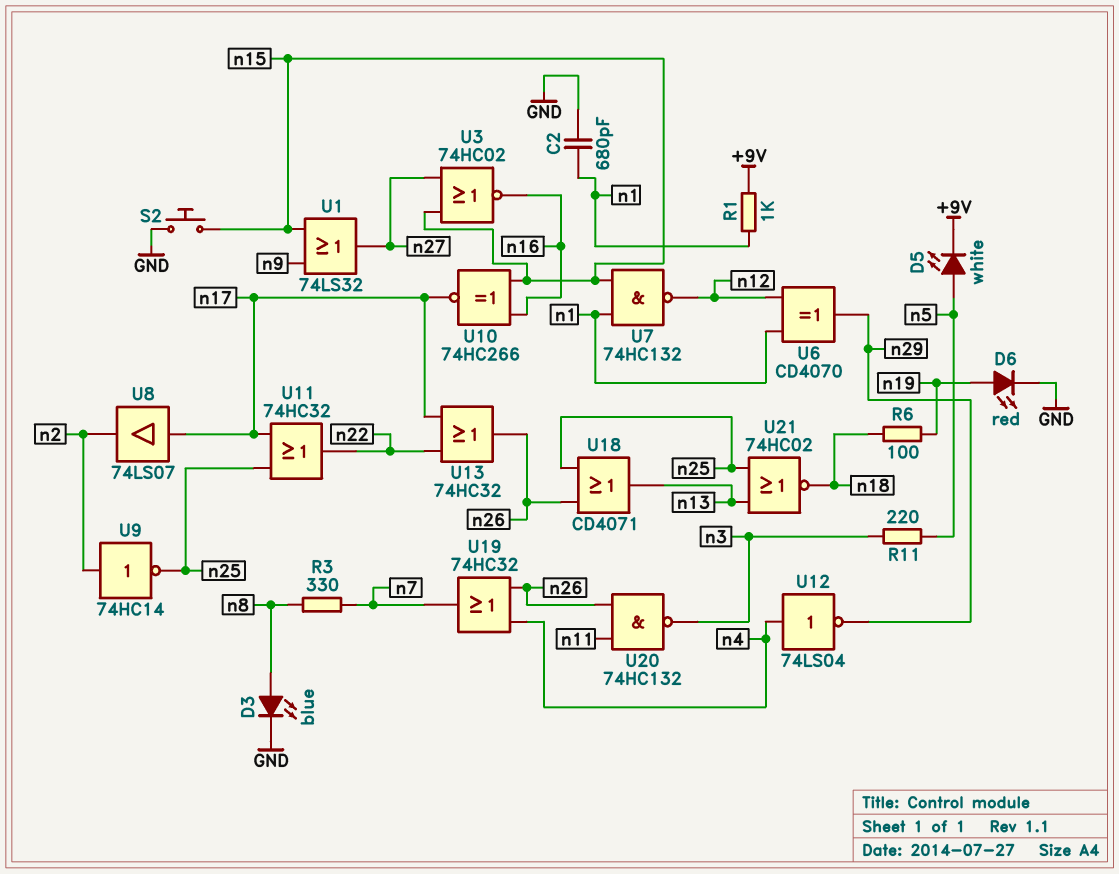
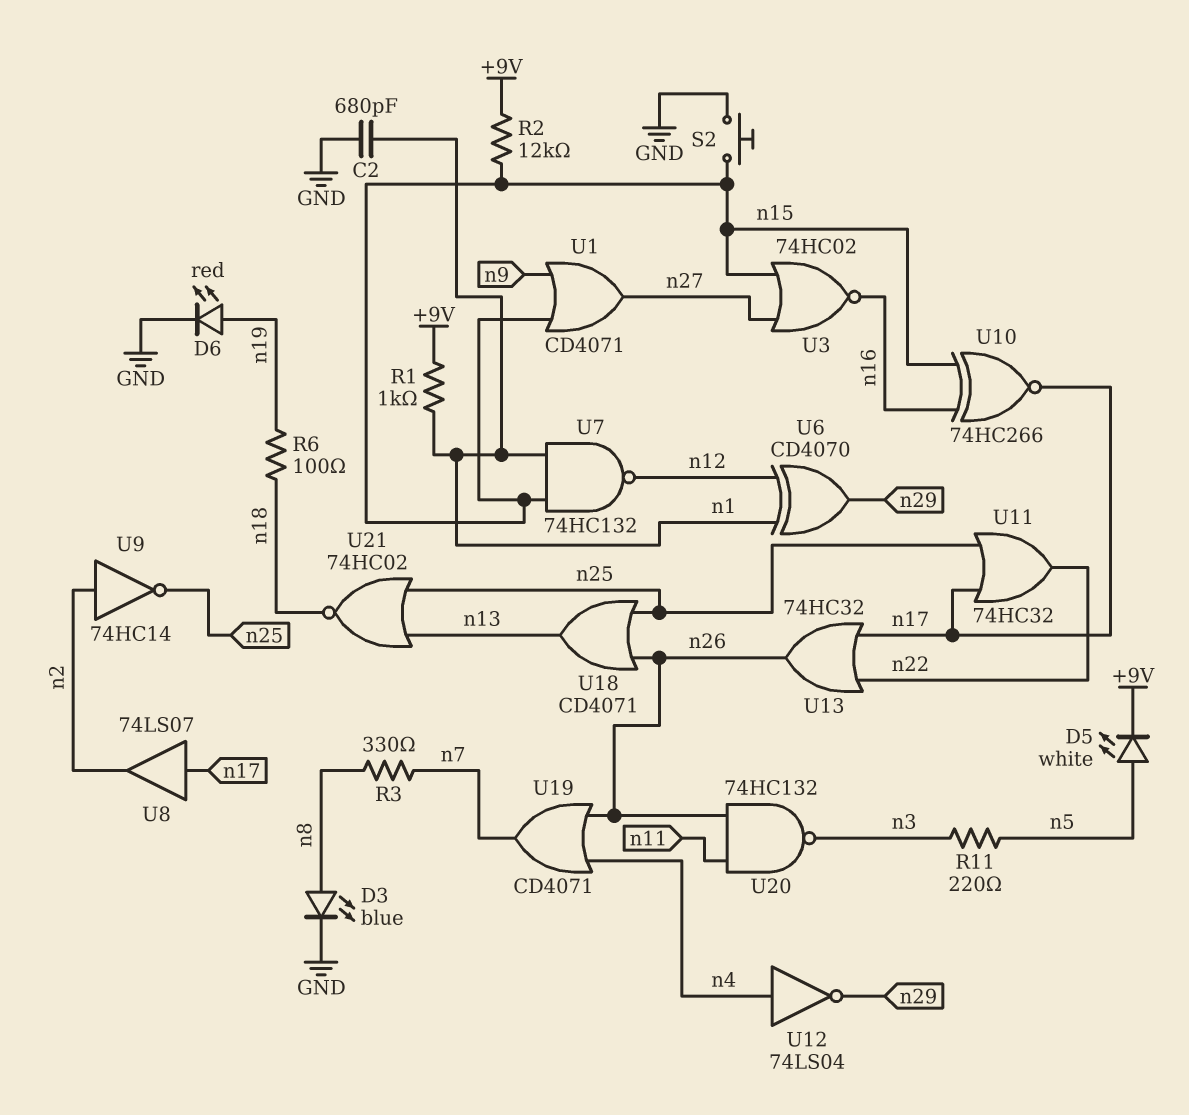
R2: none -> 12k (+9V, n15)
U1: OR 74LS32 (in n9, in n15, out n27) -> OR CD4071 (in n9, in n15, out n27)
U19: OR 74HC32 (in n4, in n26, out n7) -> OR CD4071 (in n4, in n26, out n7)

